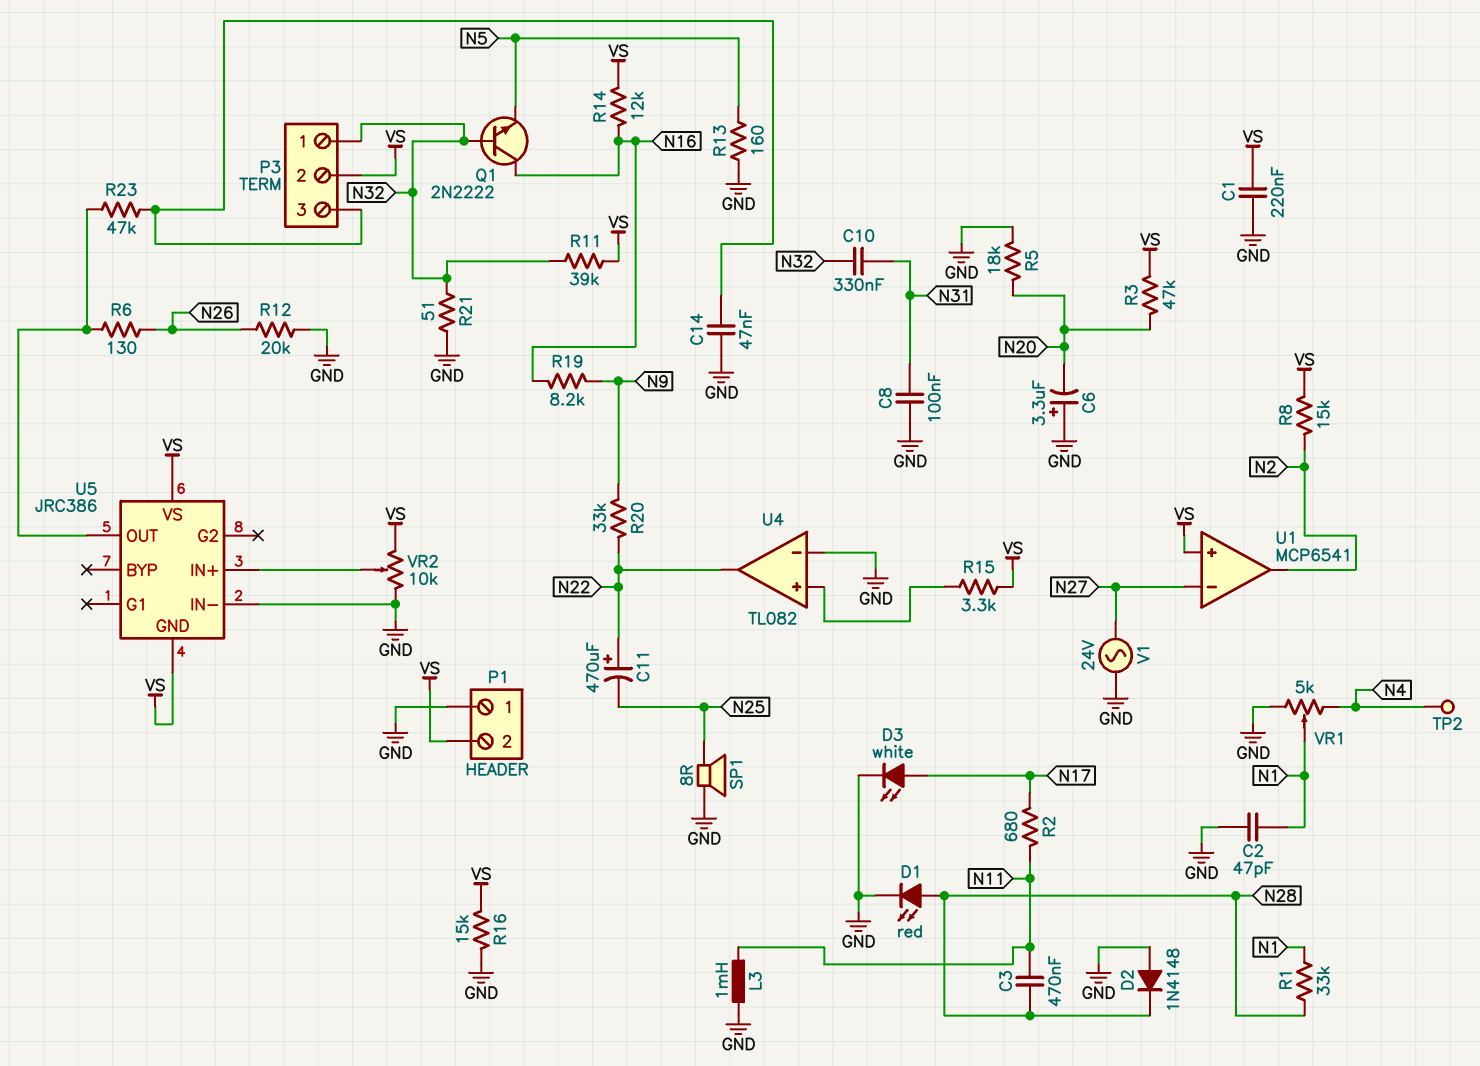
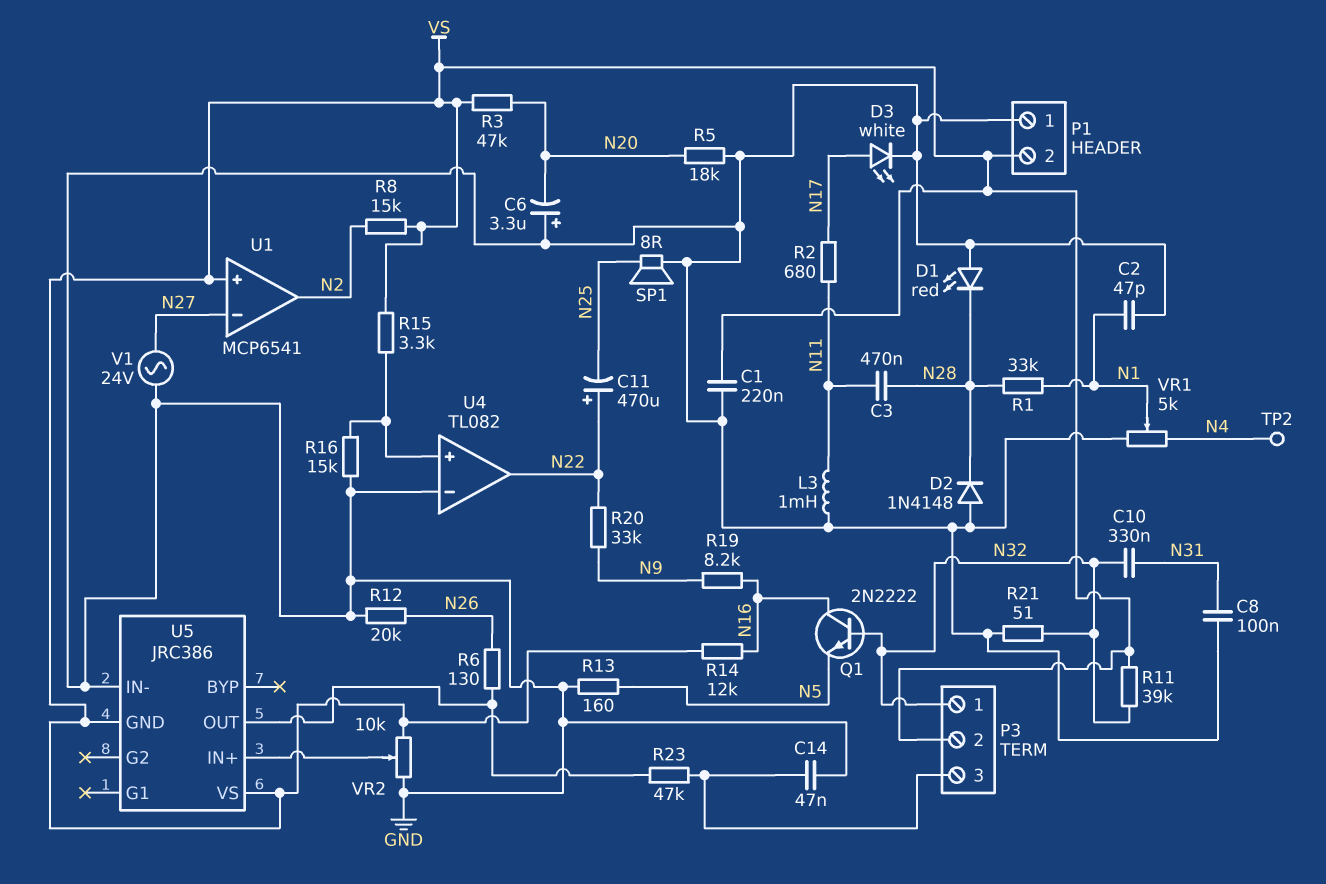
D1: LED red (A N28, K GND) -> LED red (A GND, K N28)
R16: 15k (GND, VS) -> 15k (GND, U4/in+)

